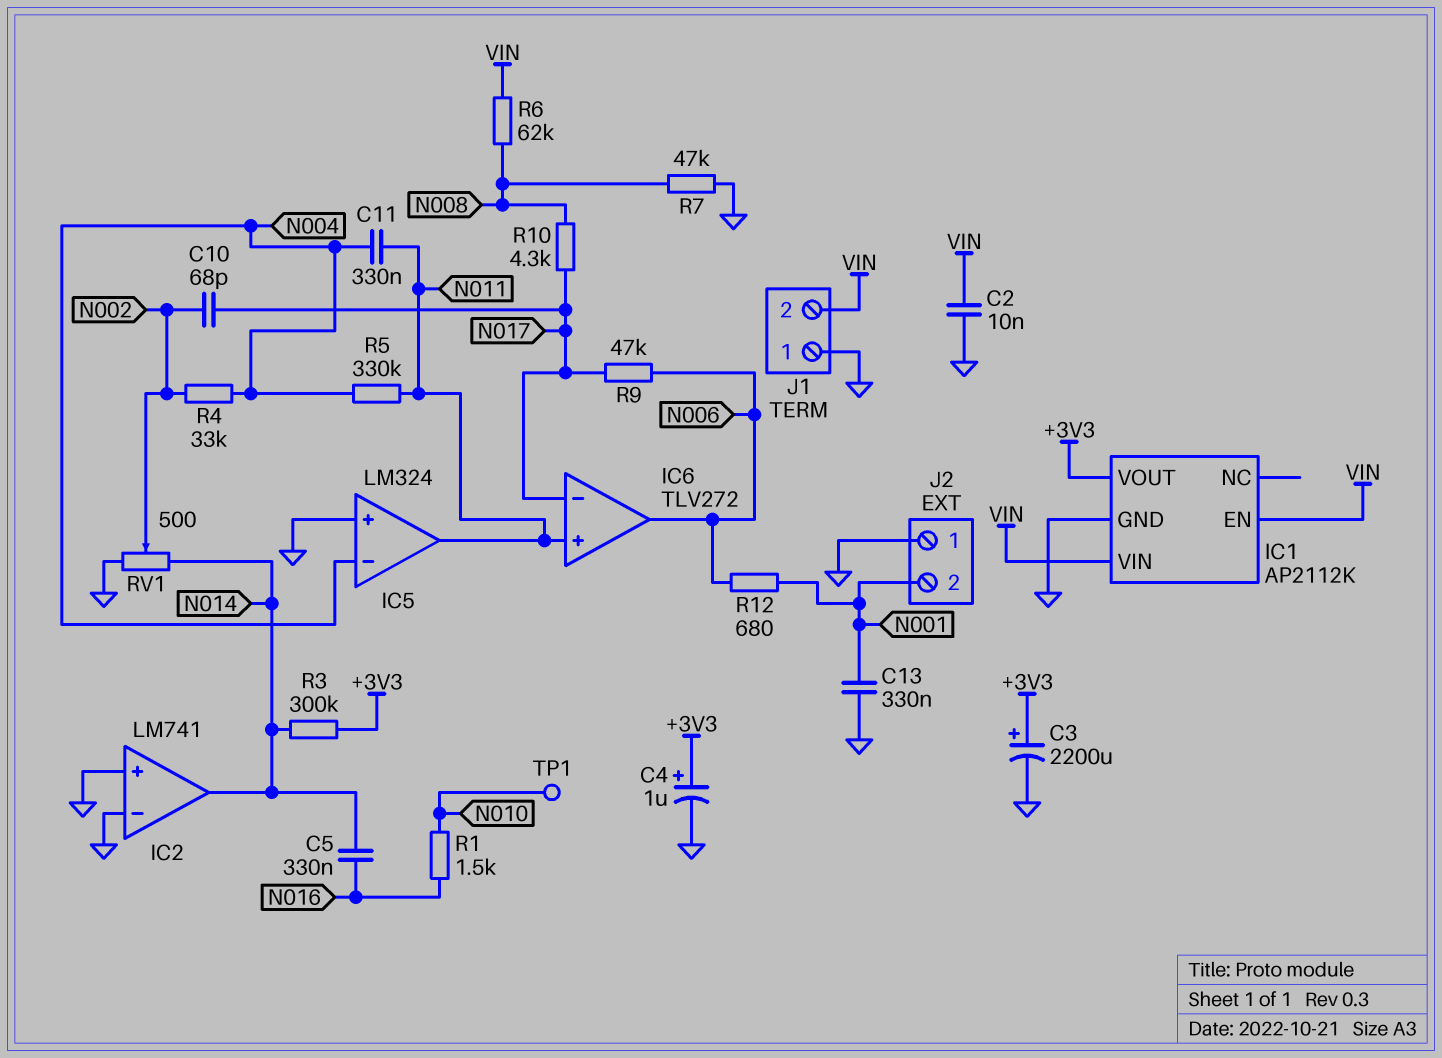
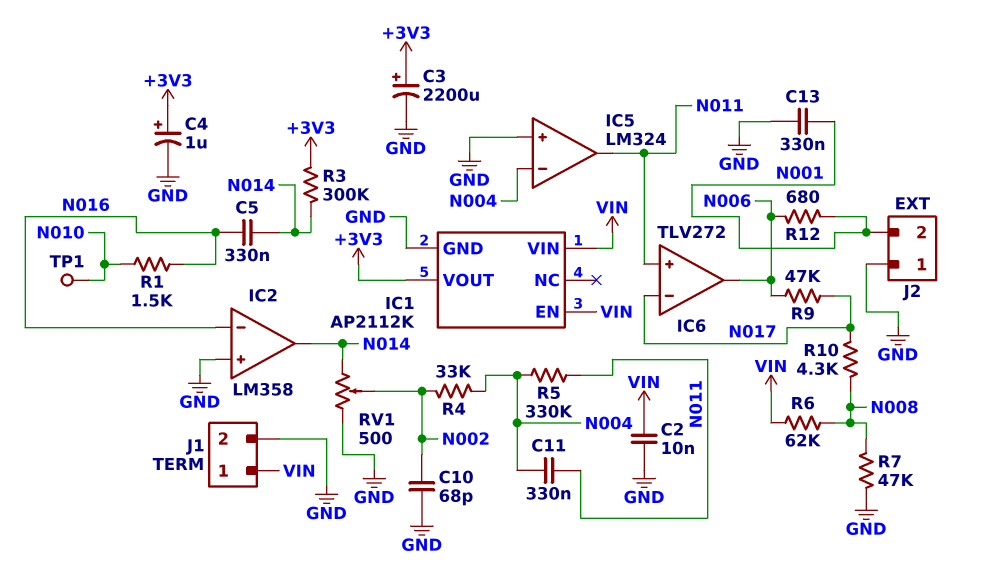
C10: 68pF (N002, N017) -> 68pF (GND, N002)
IC2: LM741 -> LM358
IC2 pin in-: GND -> N016
J1 pin 1: GND -> VIN
J1 pin 2: VIN -> GND

